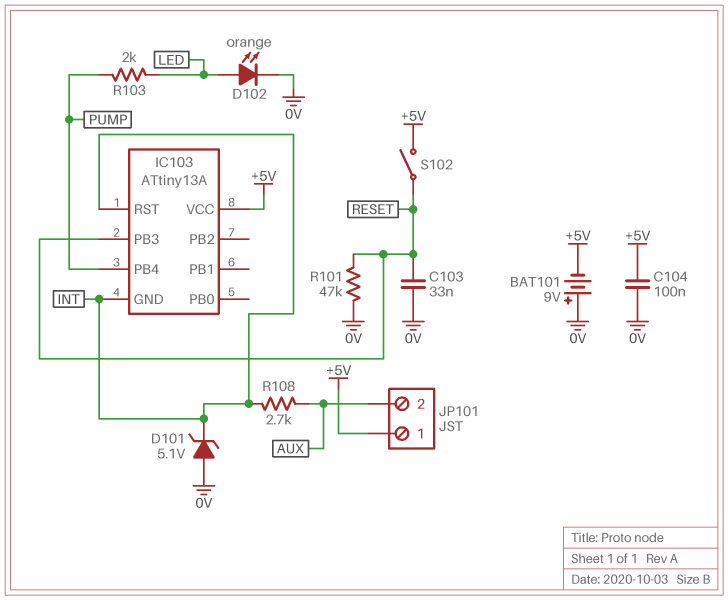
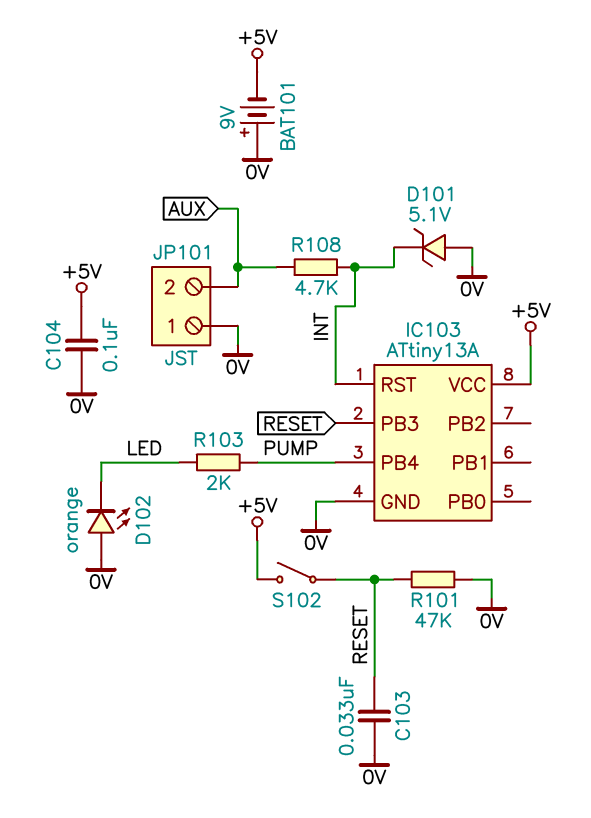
D102: LED orange (A LED, K 0V) -> LED orange (A 0V, K LED)
IC103 pin GND: INT -> 0V
JP101 pin 1: +5V -> 0V
R108: 2.7k (AUX, INT) -> 4.7k (AUX, INT)

